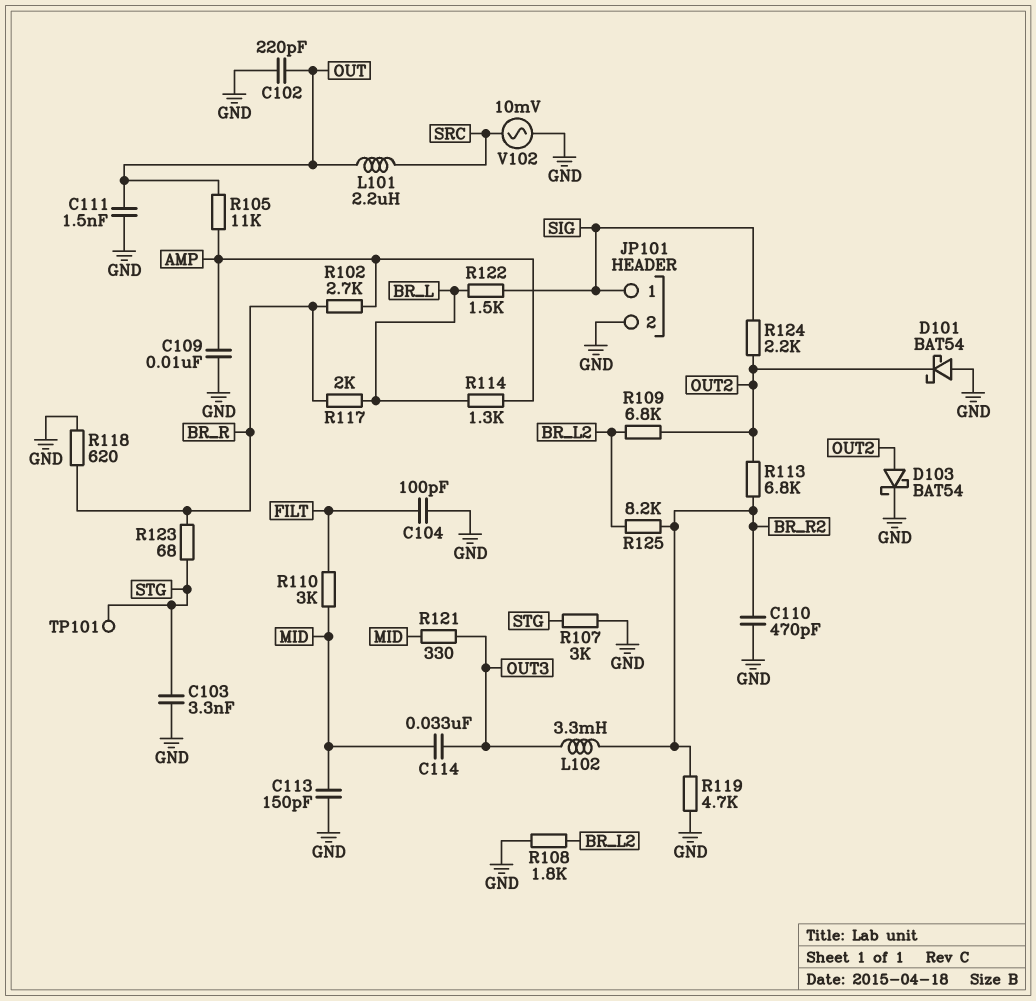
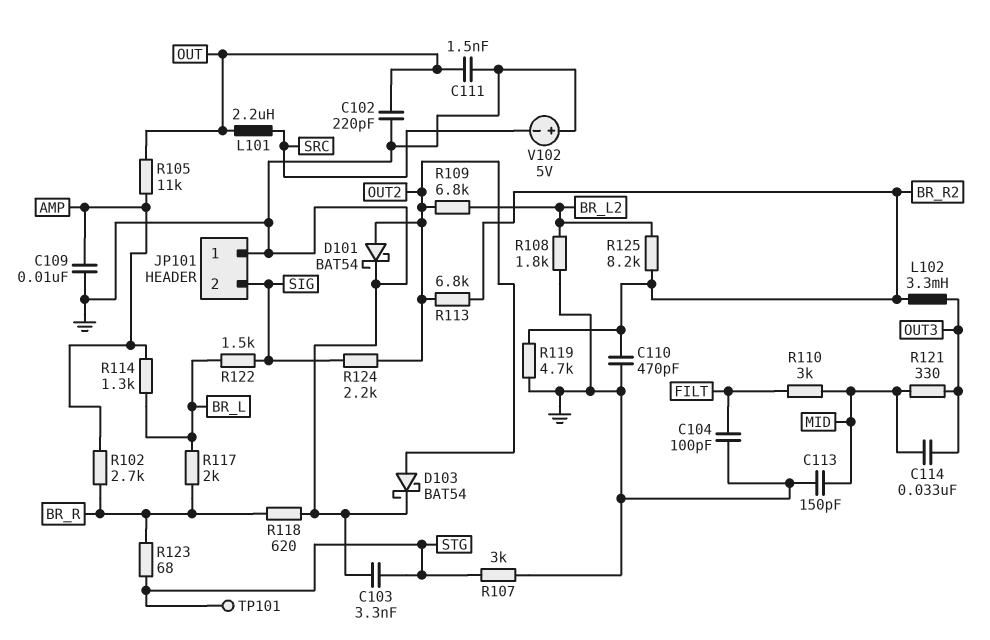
D101: schottky BAT54 (A GND, K OUT2) -> schottky BAT54 (A OUT2, K GND)
JP101 pin 1: SIG -> GND
JP101 pin 2: GND -> SIG
V102: AC 10mV (GND, SRC) -> 5V (plus GND, minus SRC)

